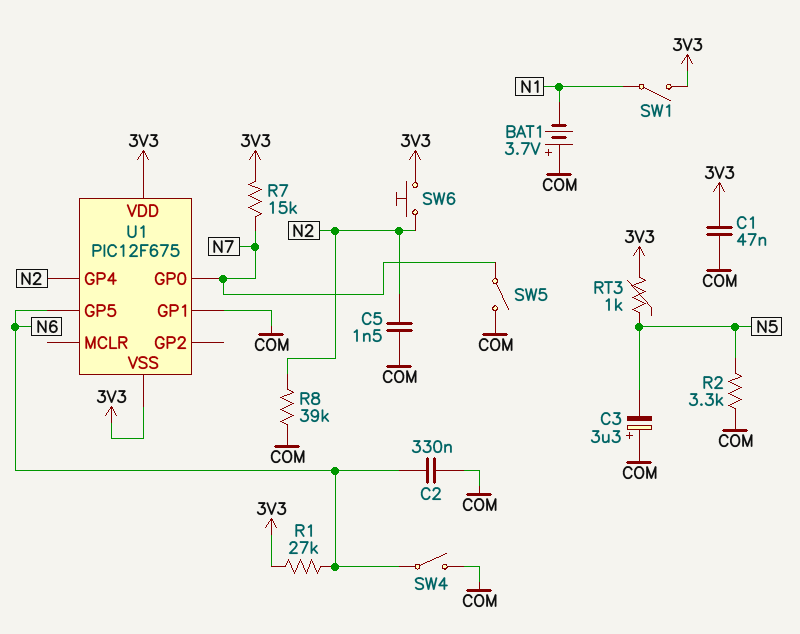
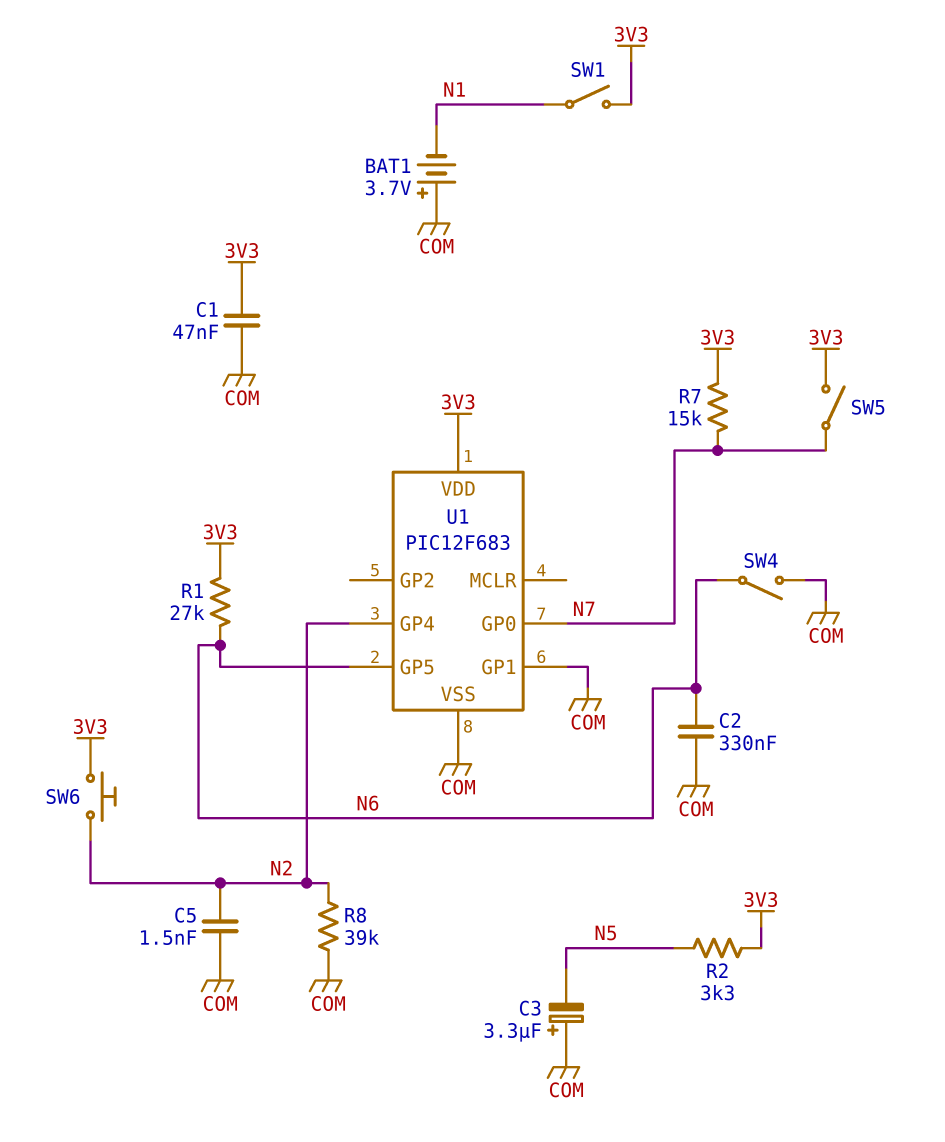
R2: 3.3k (COM, N5) -> 3.3k (3V3, N5)
RT3: 1k (3V3, N5) -> none
SW5: switch (COM, N7) -> switch (3V3, N7)
U1: PIC12F675 -> PIC12F683
U1 pin VSS: 3V3 -> COM

